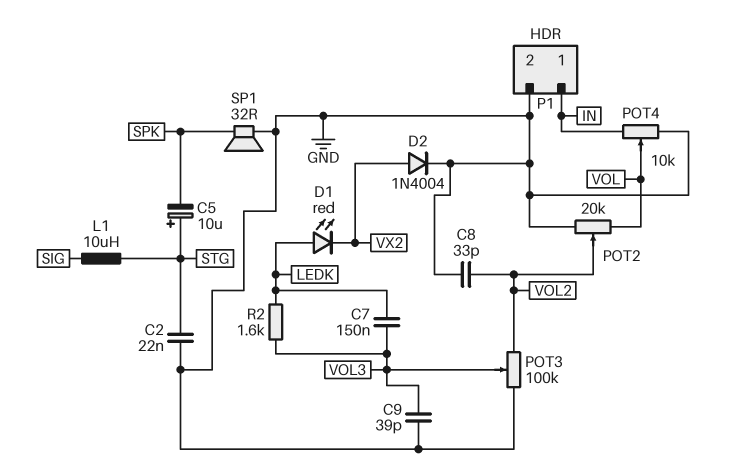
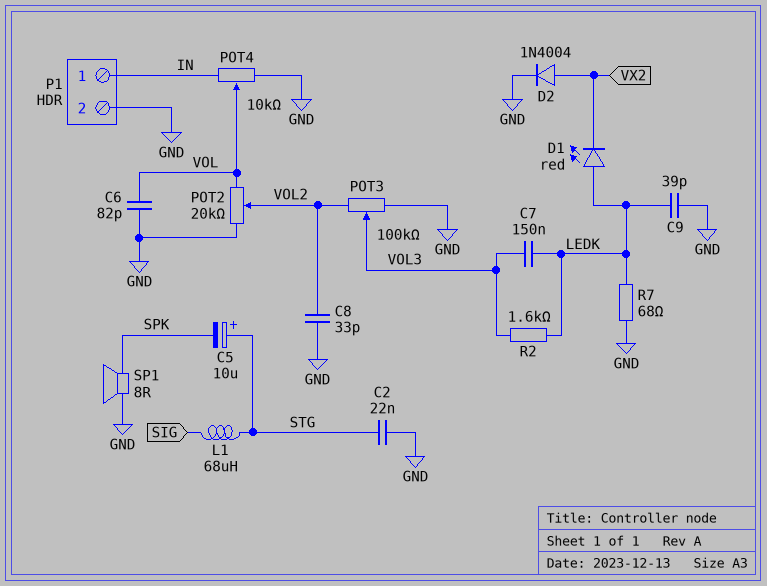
C6: none -> 82pF (GND, VOL)
C9: 39pF (GND, VOL3) -> 39pF (GND, LEDK)
L1: 10uH (SIG, STG) -> 68uH (SIG, STG)
R7: none -> 68 (GND, LEDK)
SP1: speaker 32R (GND, SPK) -> speaker 8R (GND, SPK)

